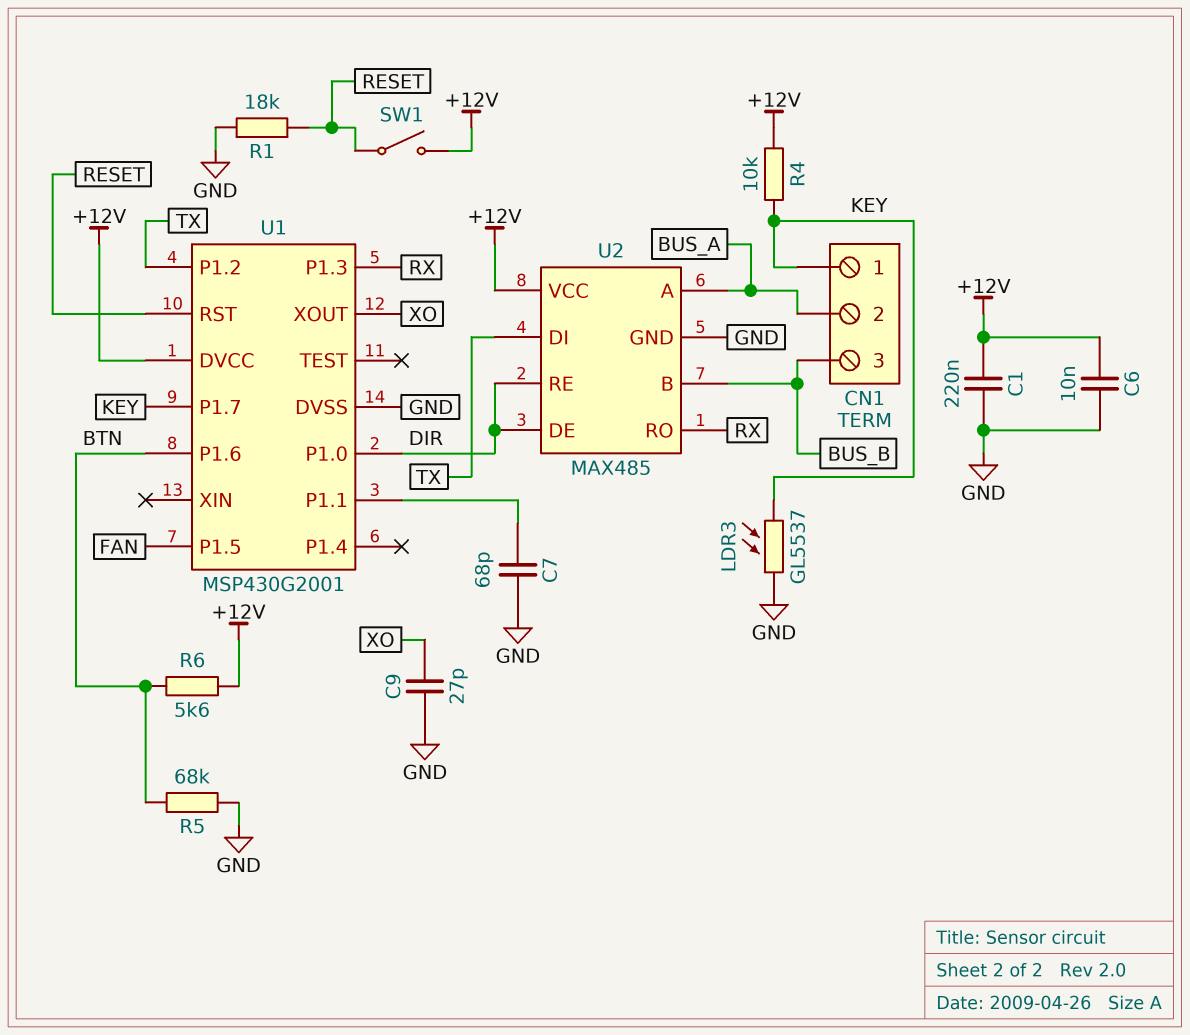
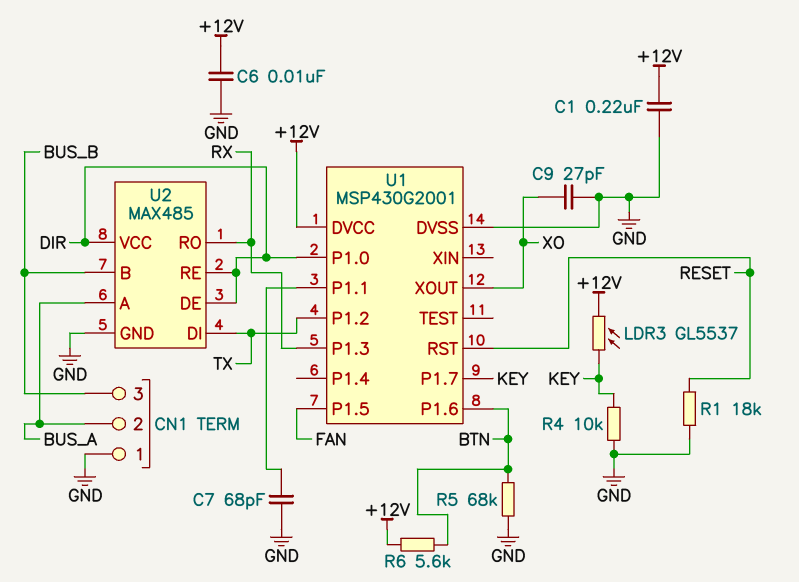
CN1 pin 1: KEY -> GND
LDR3: GL5537 (GND, KEY) -> GL5537 (+12V, KEY)
R4: 10k (+12V, KEY) -> 10k (GND, KEY)
SW1: switch (+12V, RESET) -> none
U2 pin VCC: +12V -> DIR

